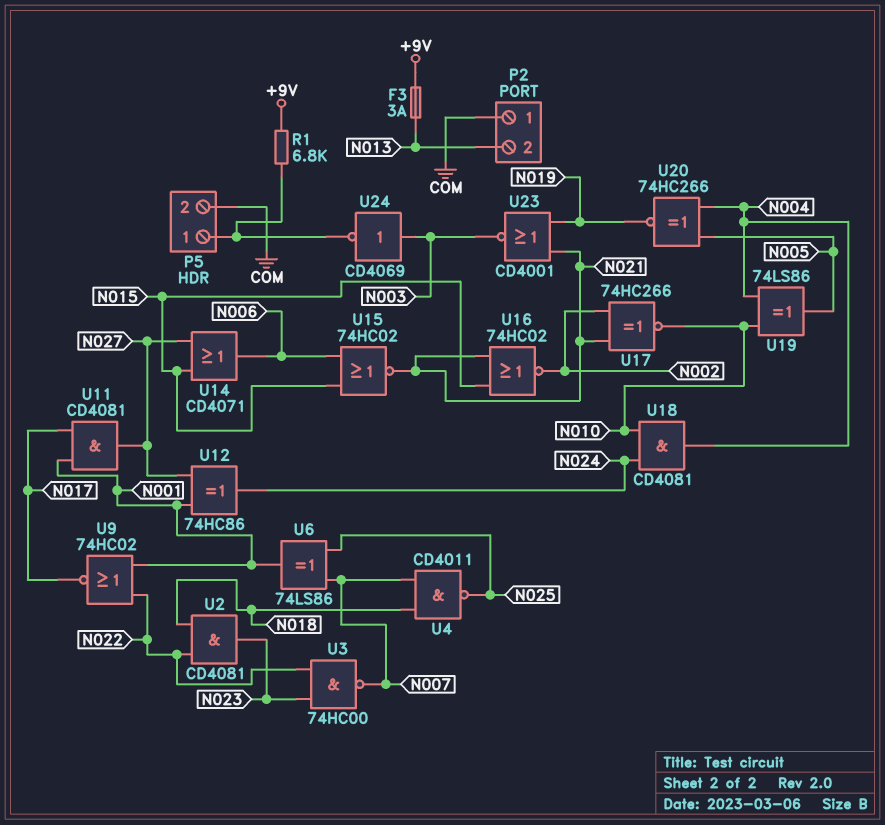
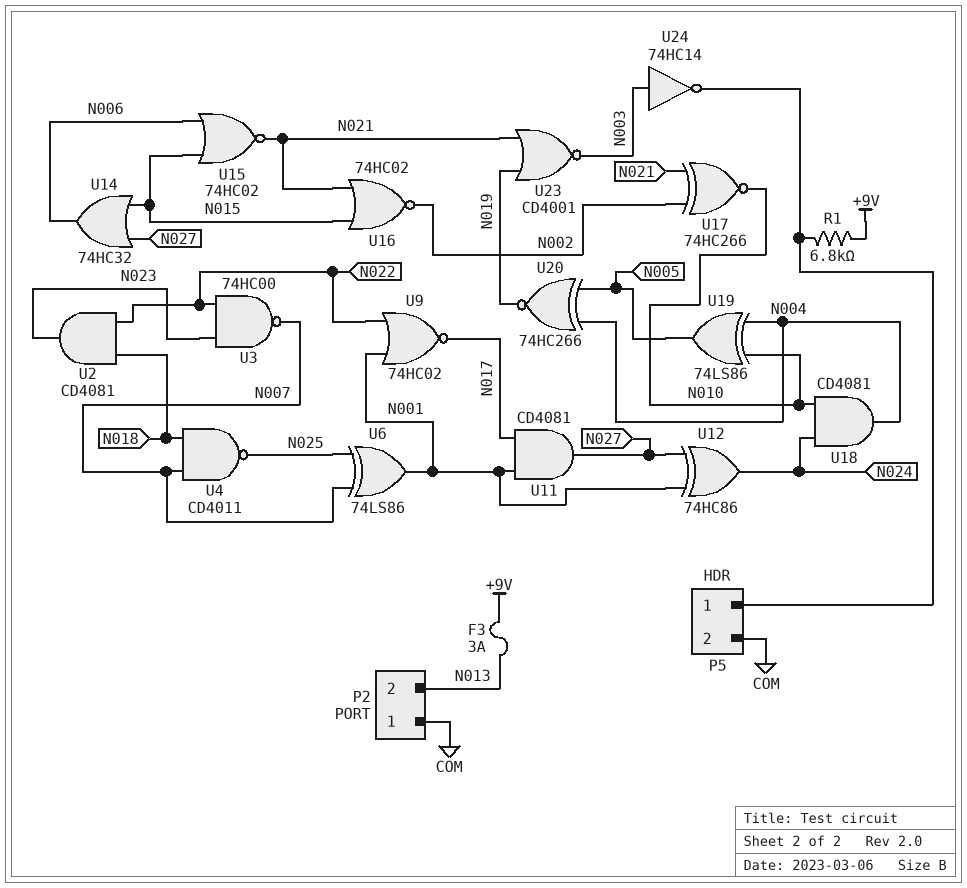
U14: OR CD4071 (in N015, in N027, out N006) -> OR 74HC32 (in N015, in N027, out N006)
U24: NOT CD4069 (in N003, out P5/1) -> NOT 74HC14 (in N003, out P5/1)

